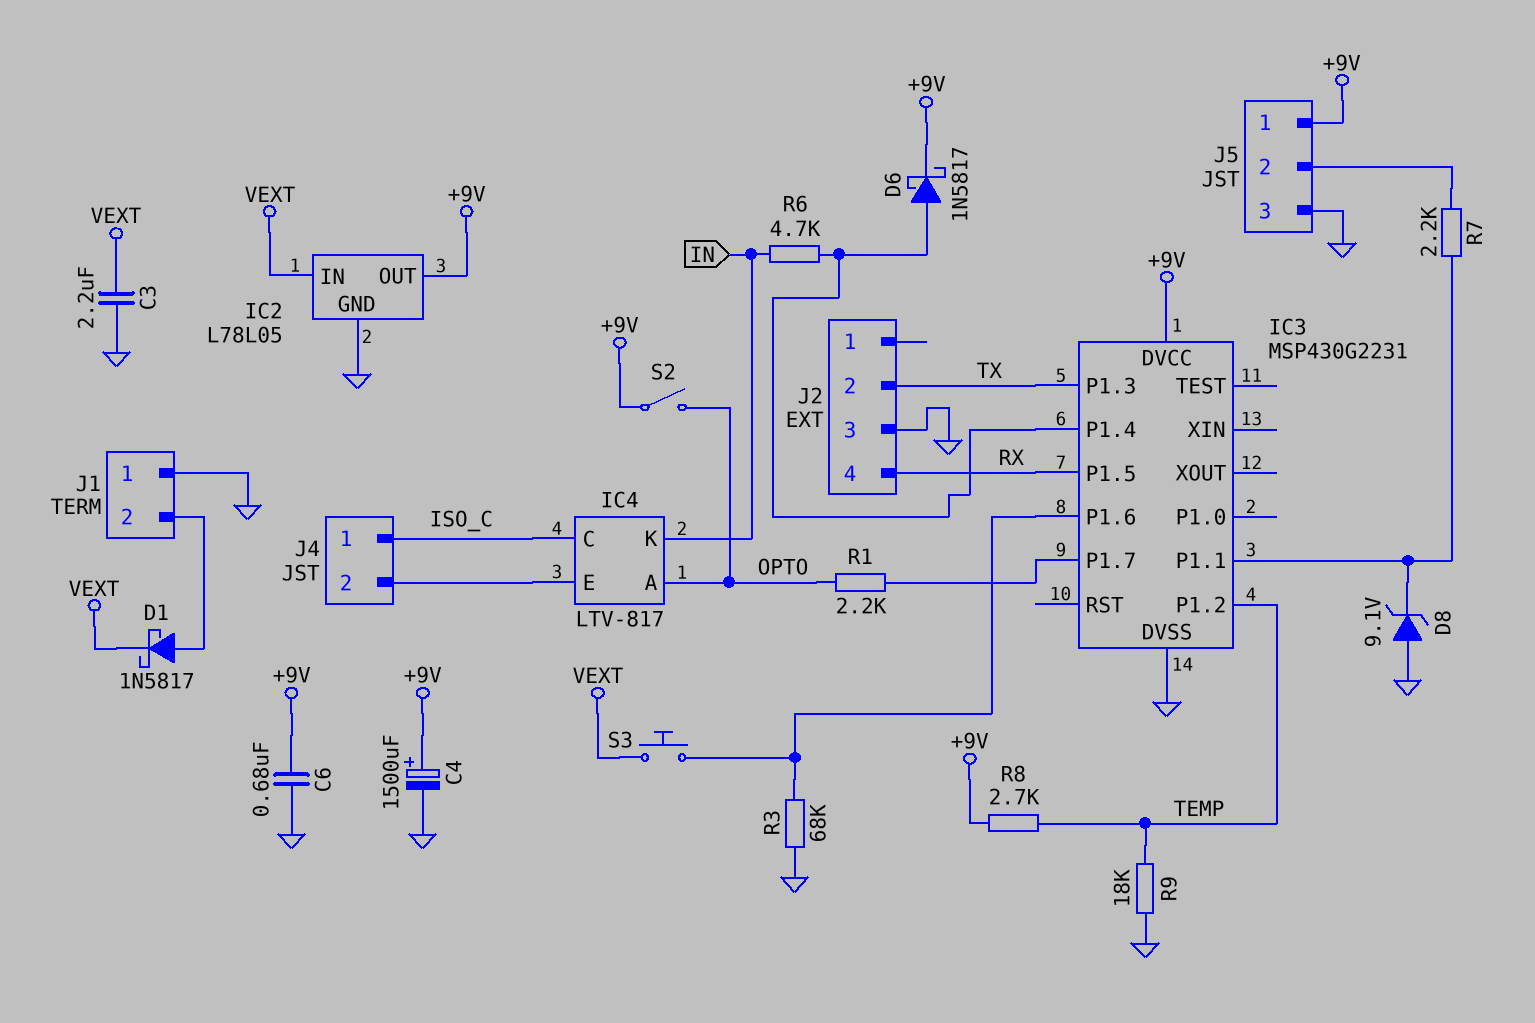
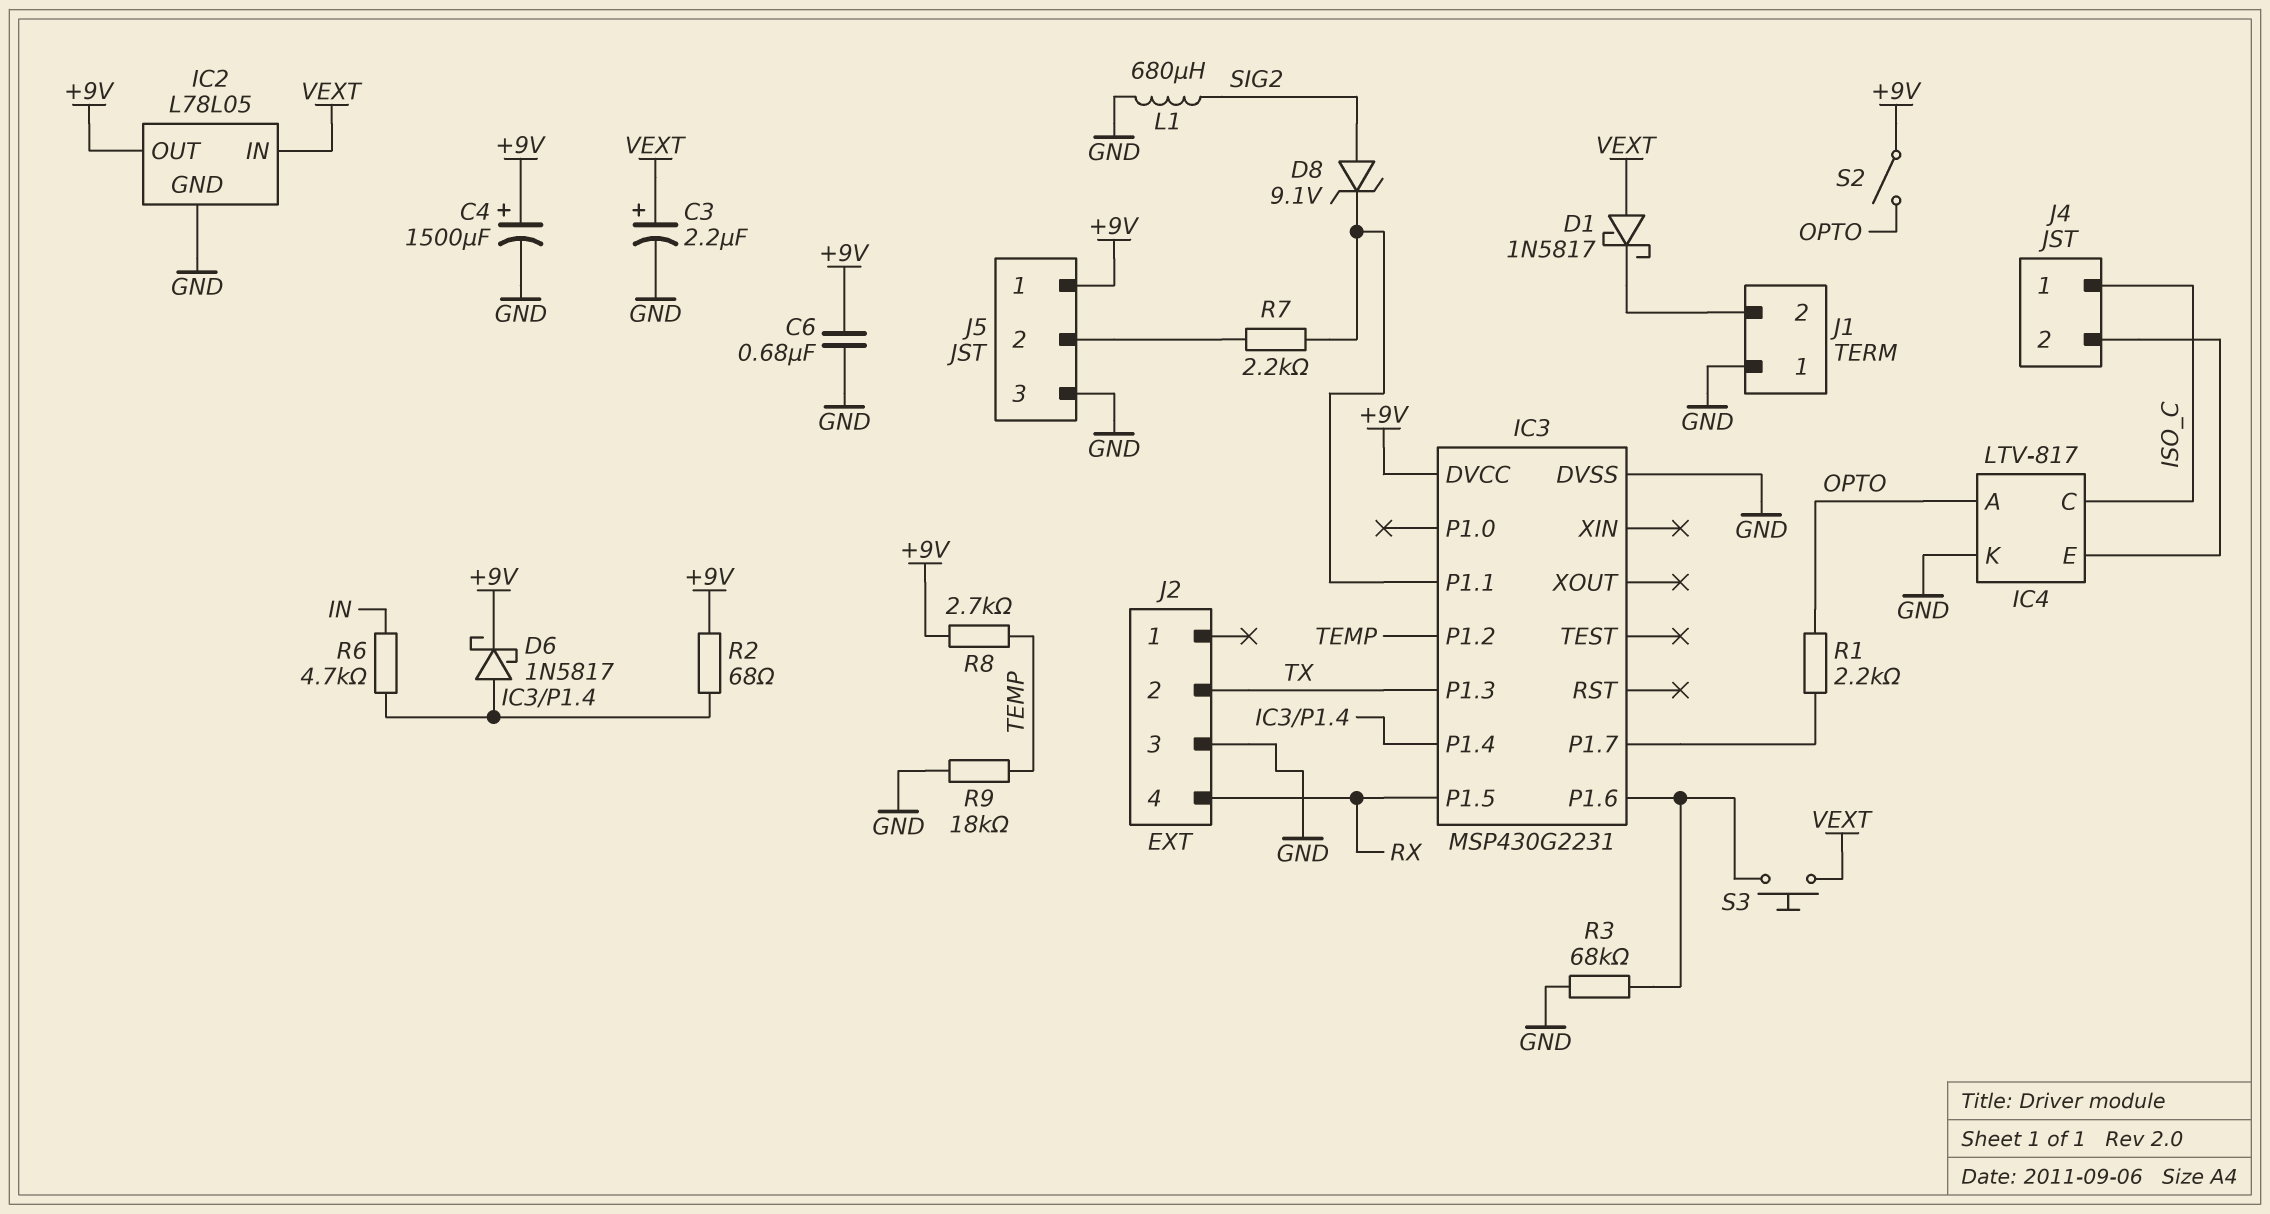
C3: 2.2uF (GND, VEXT) -> 2.2uF (plus VEXT, minus GND)
D1: schottky 1N5817 (A J1/2, K VEXT) -> schottky 1N5817 (A VEXT, K J1/2)
D8: zener 9.1V (A GND, K IC3/P1.1) -> zener 9.1V (A SIG2, K IC3/P1.1)
IC4 pin K: IN -> GND
L1: none -> 680uH (GND, SIG2)
R2: none -> 68 (+9V, IC3/P1.4)

